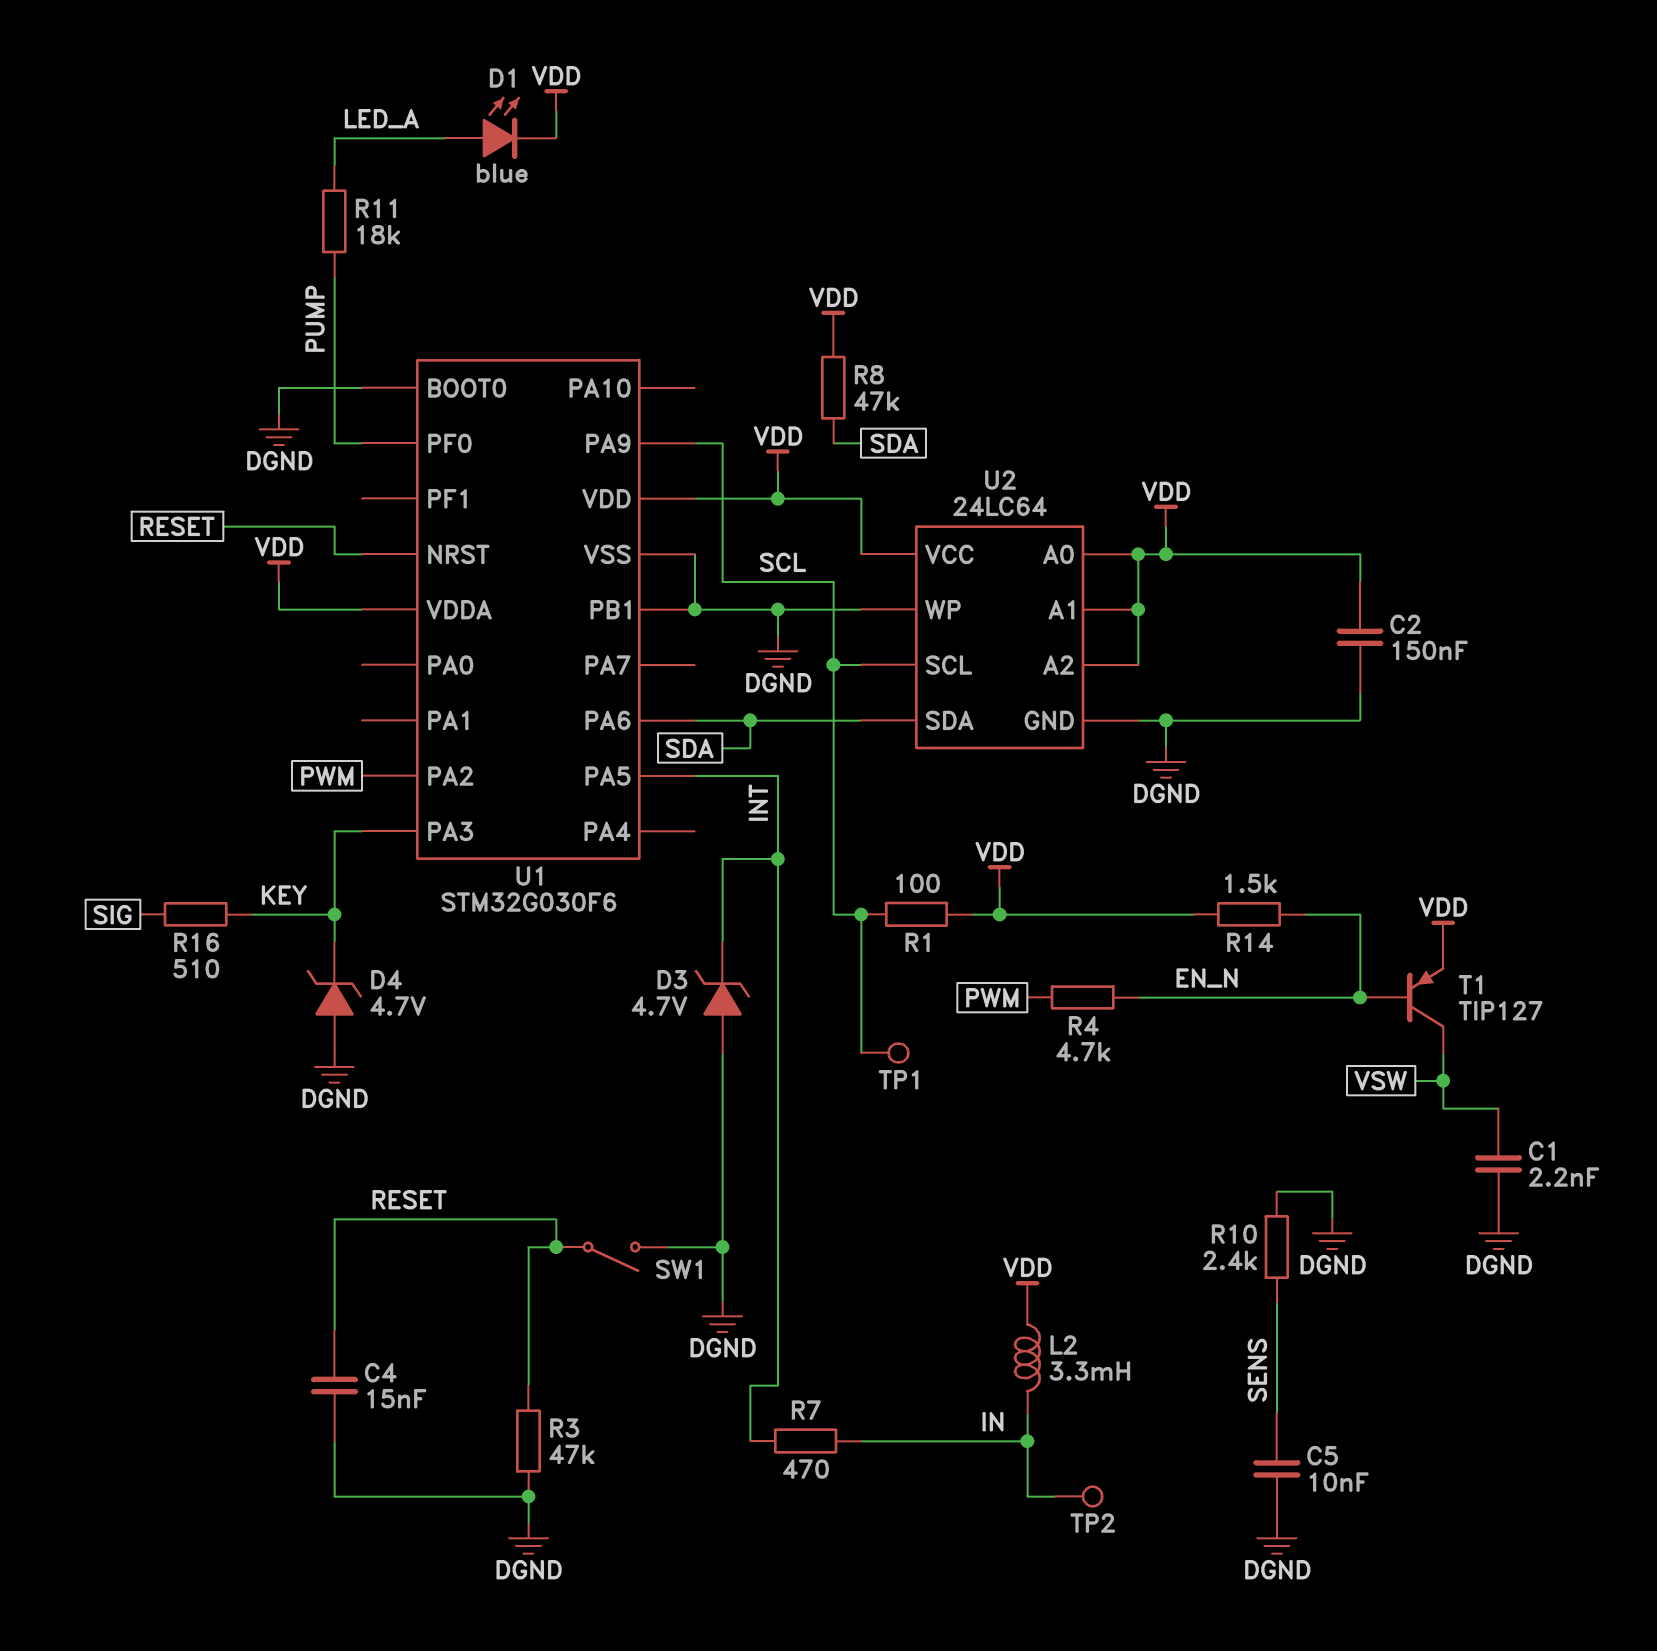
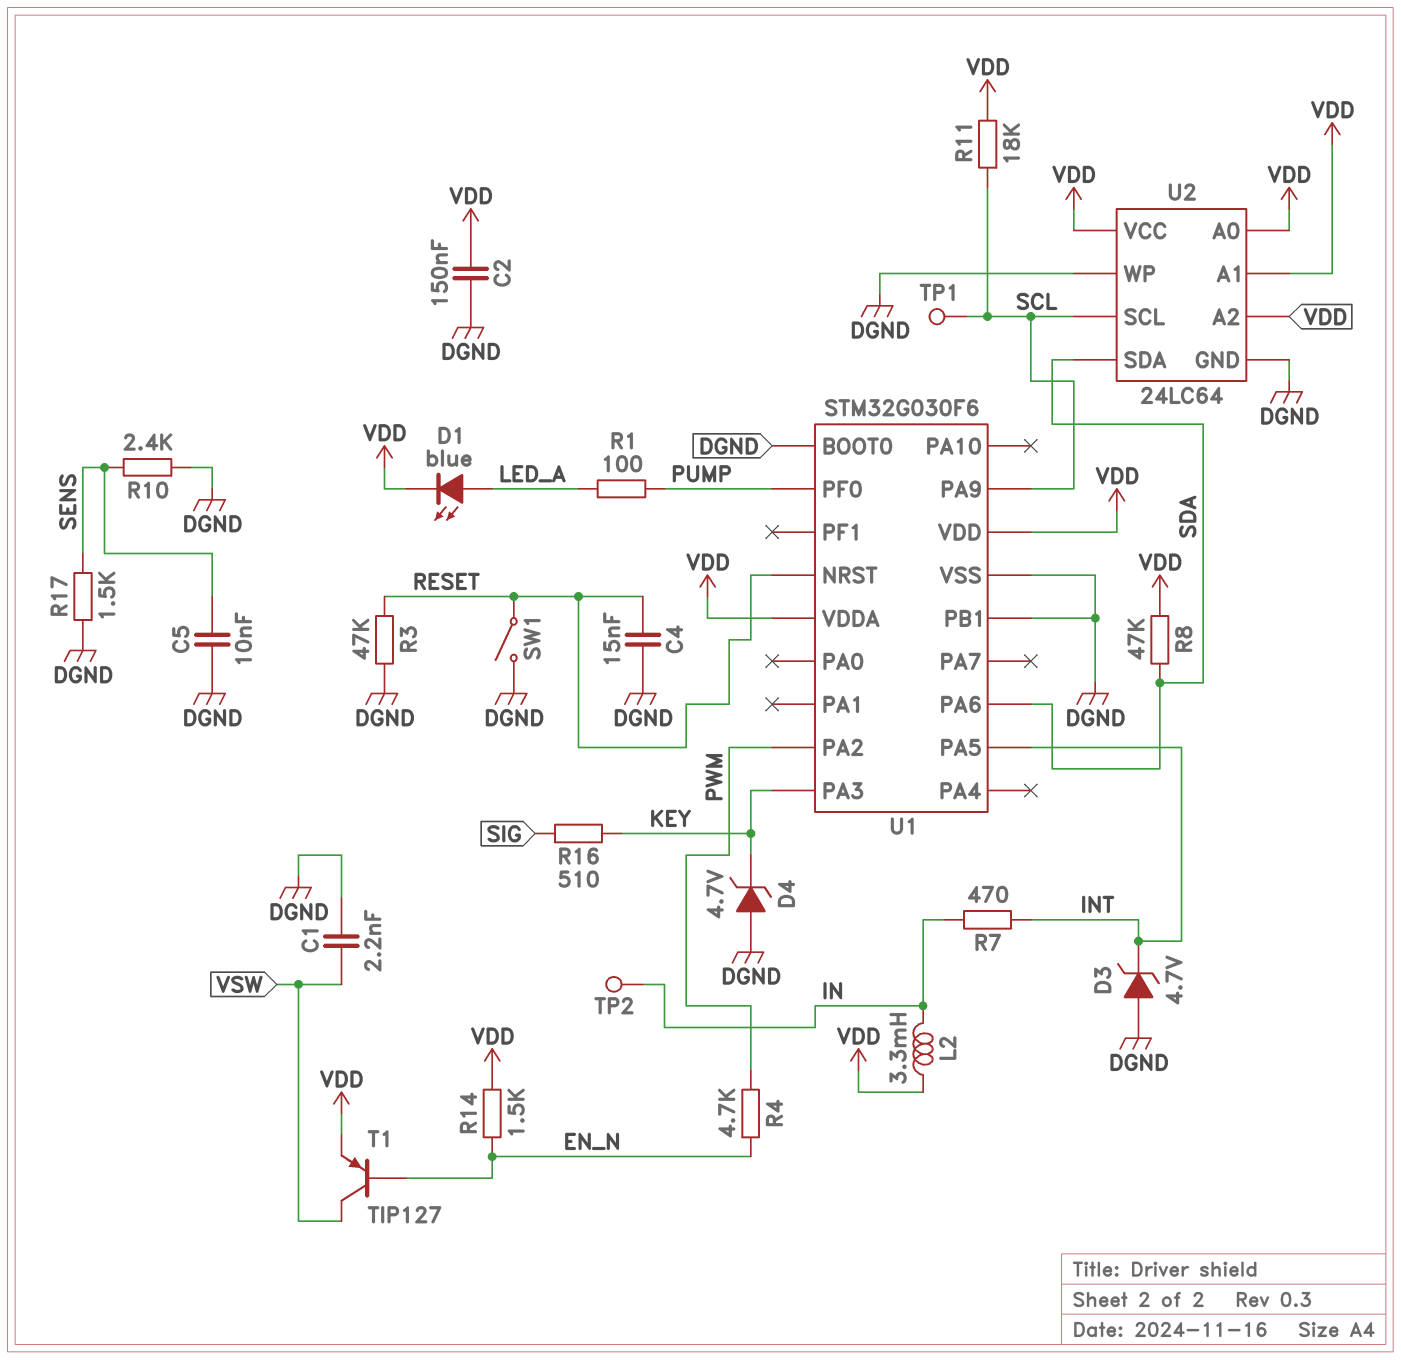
R1: 100 (SCL, VDD) -> 100 (LED_A, PUMP)
R11: 18k (LED_A, PUMP) -> 18k (SCL, VDD)
R17: none -> 1.5k (DGND, SENS)

